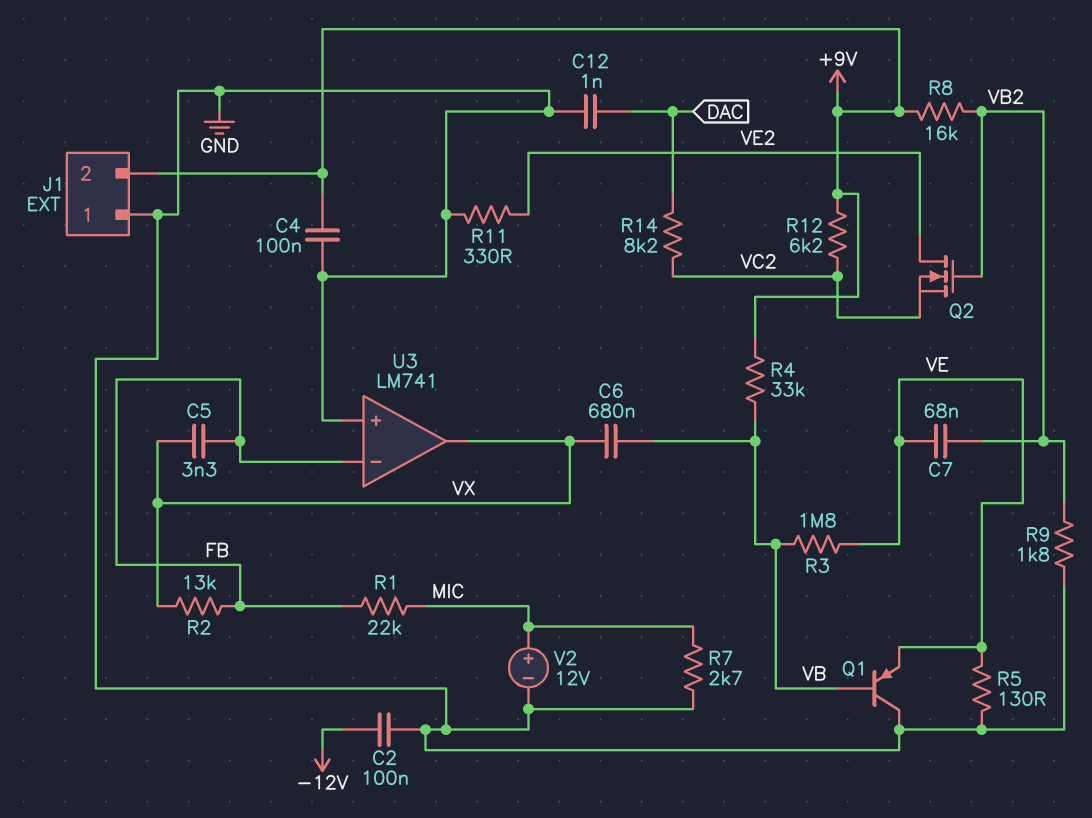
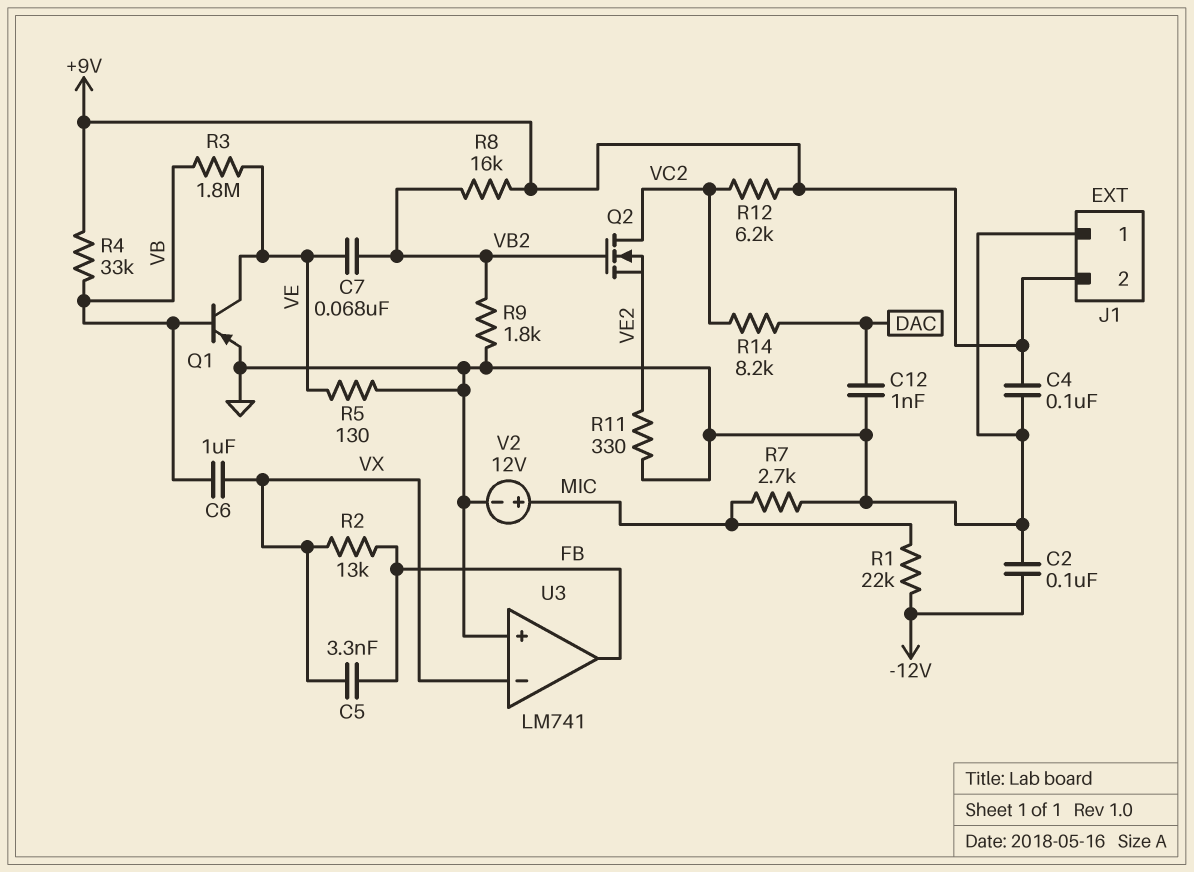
C6: 680nF (VB, VX) -> 1uF (VB, VX)
Q1: PNP (B VB, C GND, E VE) -> PNP (B VB, C VE, E GND)
Q2: NMOS (G VB2, D VE2, S VC2) -> NMOS (G VB2, D VC2, S VE2)
R1: 22k (FB, MIC) -> 22k (-12V, MIC)
U3 pin in-: FB -> VX
U3 pin out: VX -> FB

